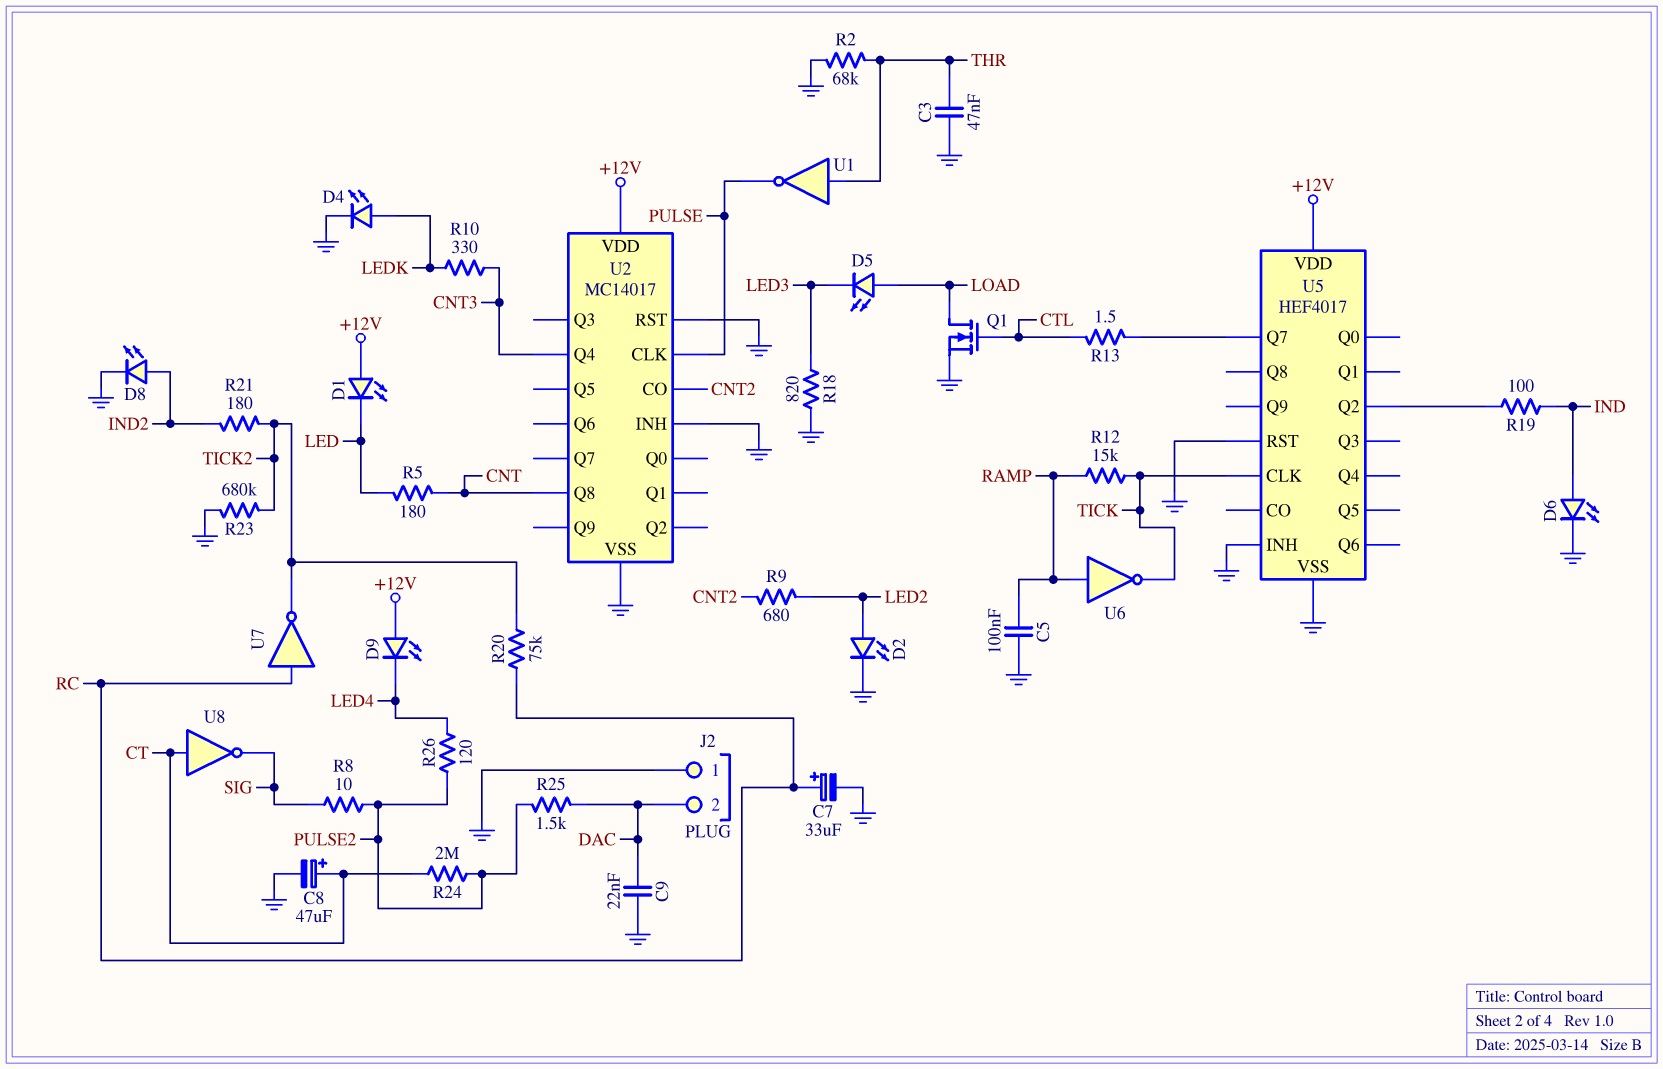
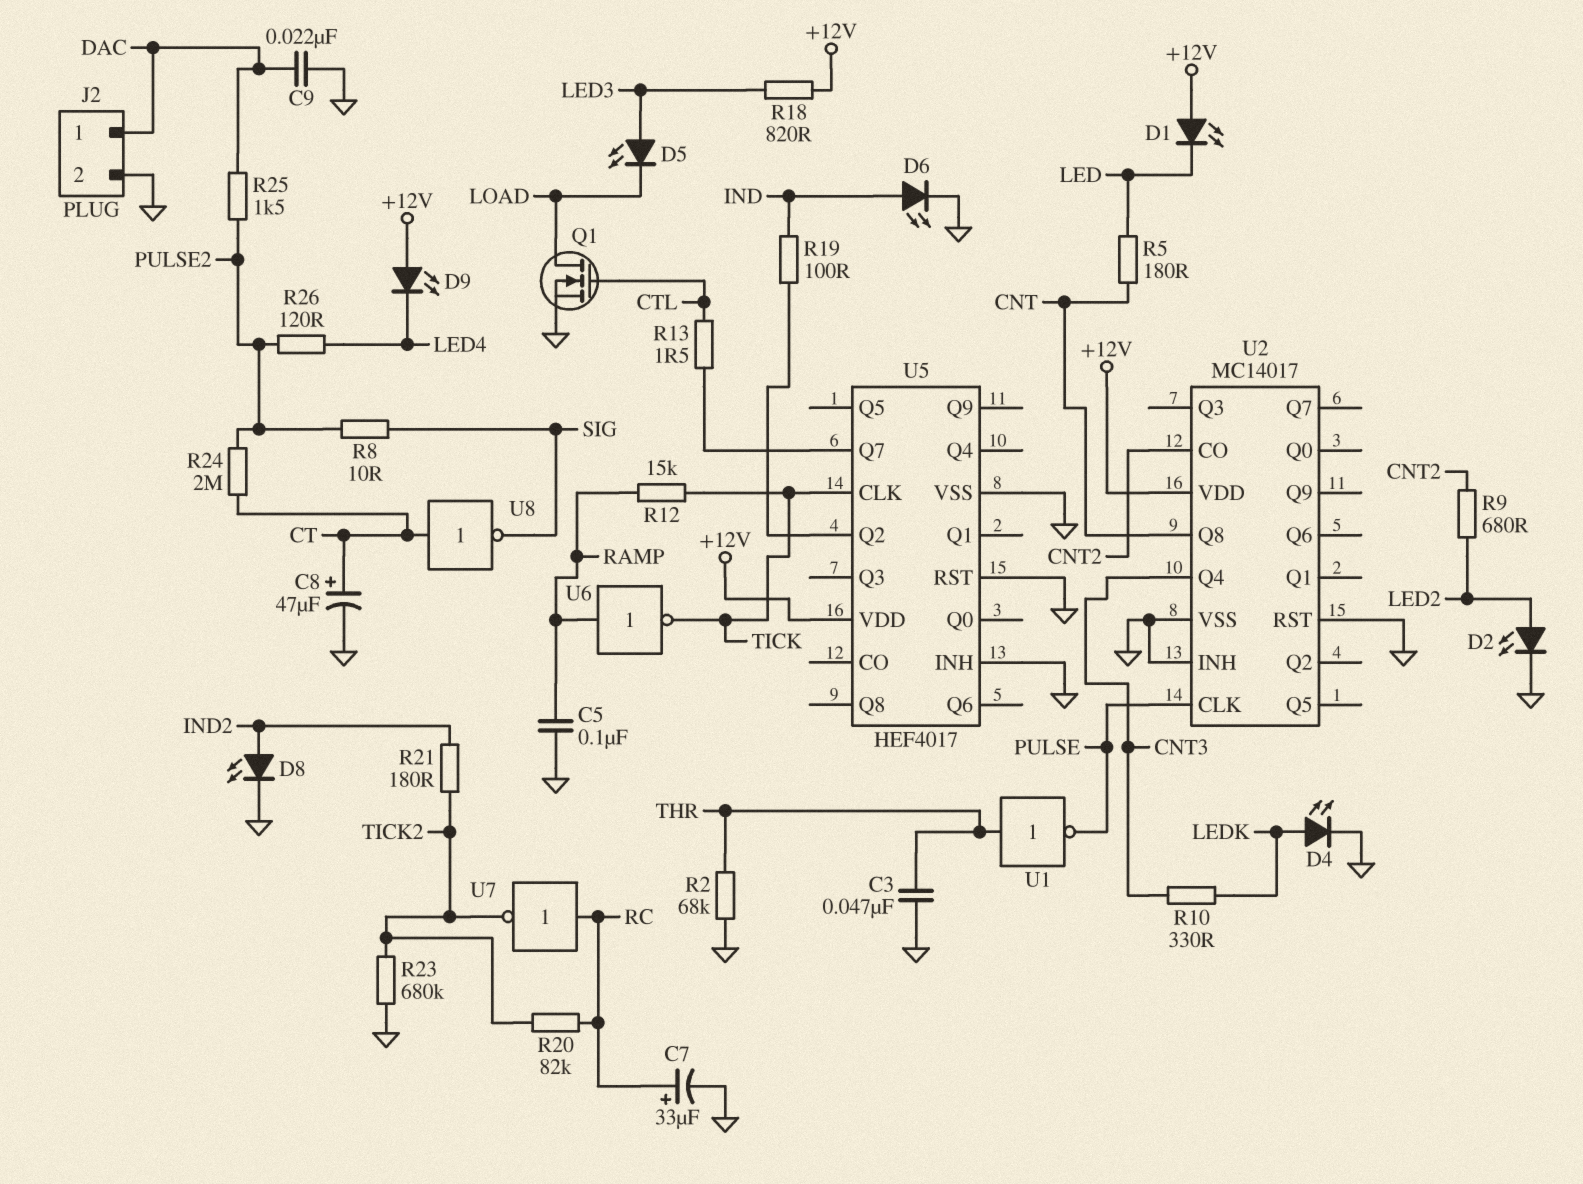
D5: LED (A LOAD, K LED3) -> LED (A LED3, K LOAD)
J2 pin 1: GND -> DAC
J2 pin 2: DAC -> GND
R18: 820 (GND, LED3) -> 820 (+12V, LED3)
R20: 75k (RC, TICK2) -> 82k (RC, TICK2)

